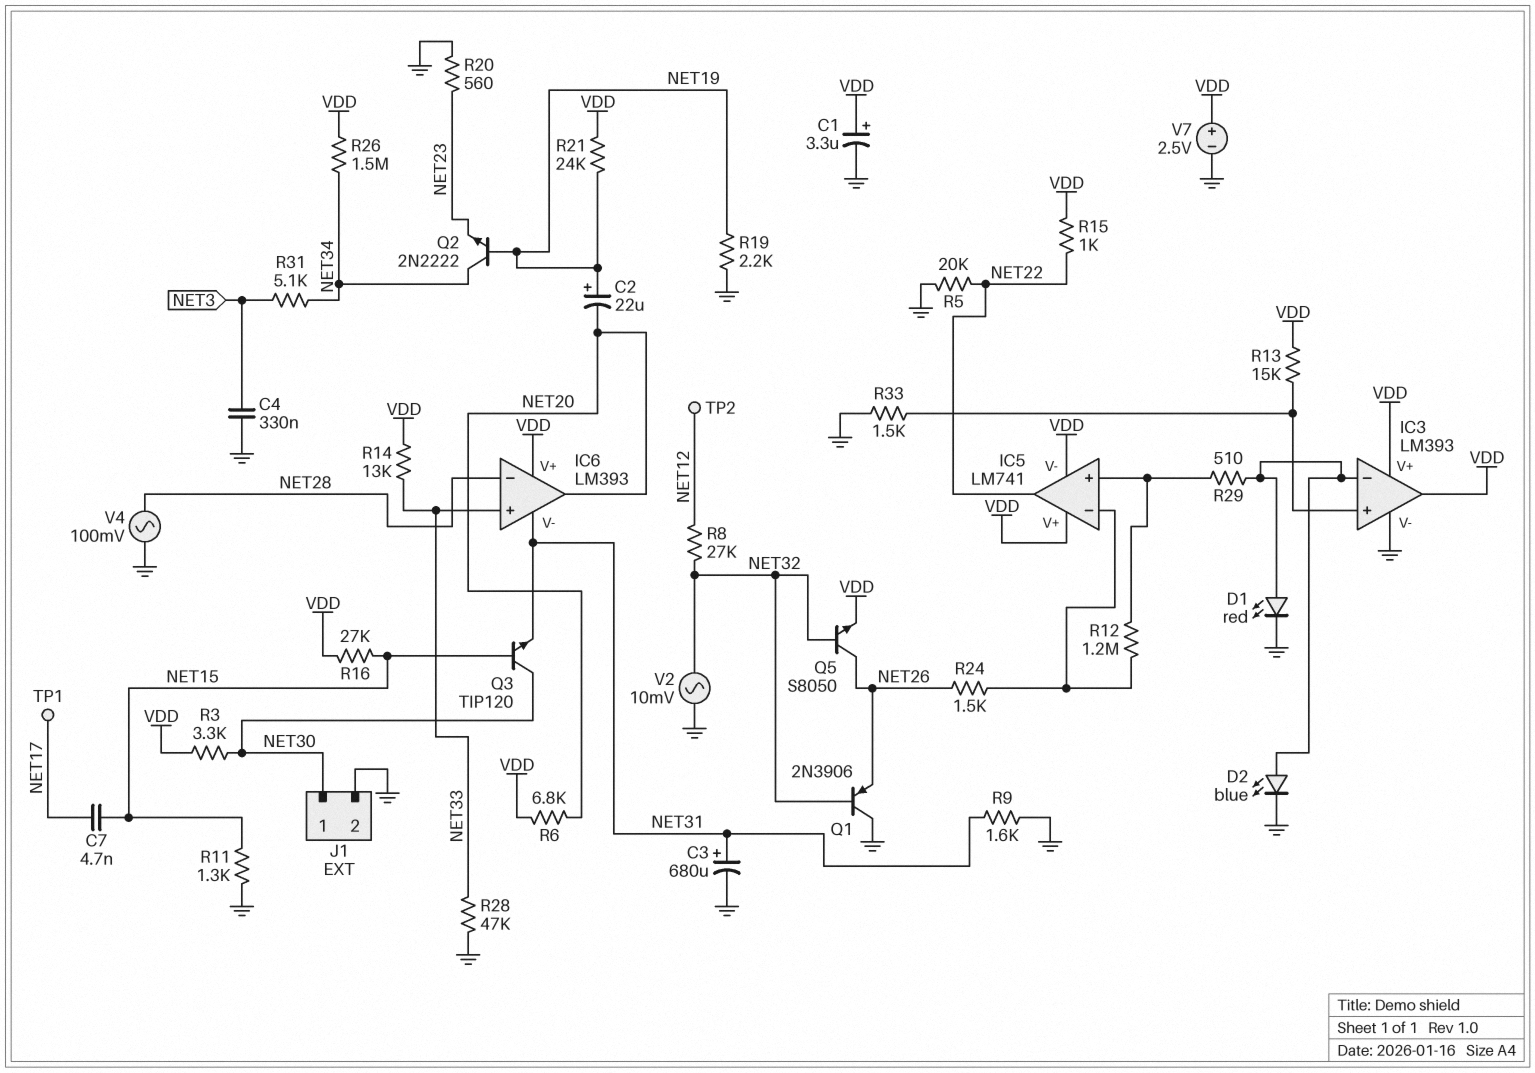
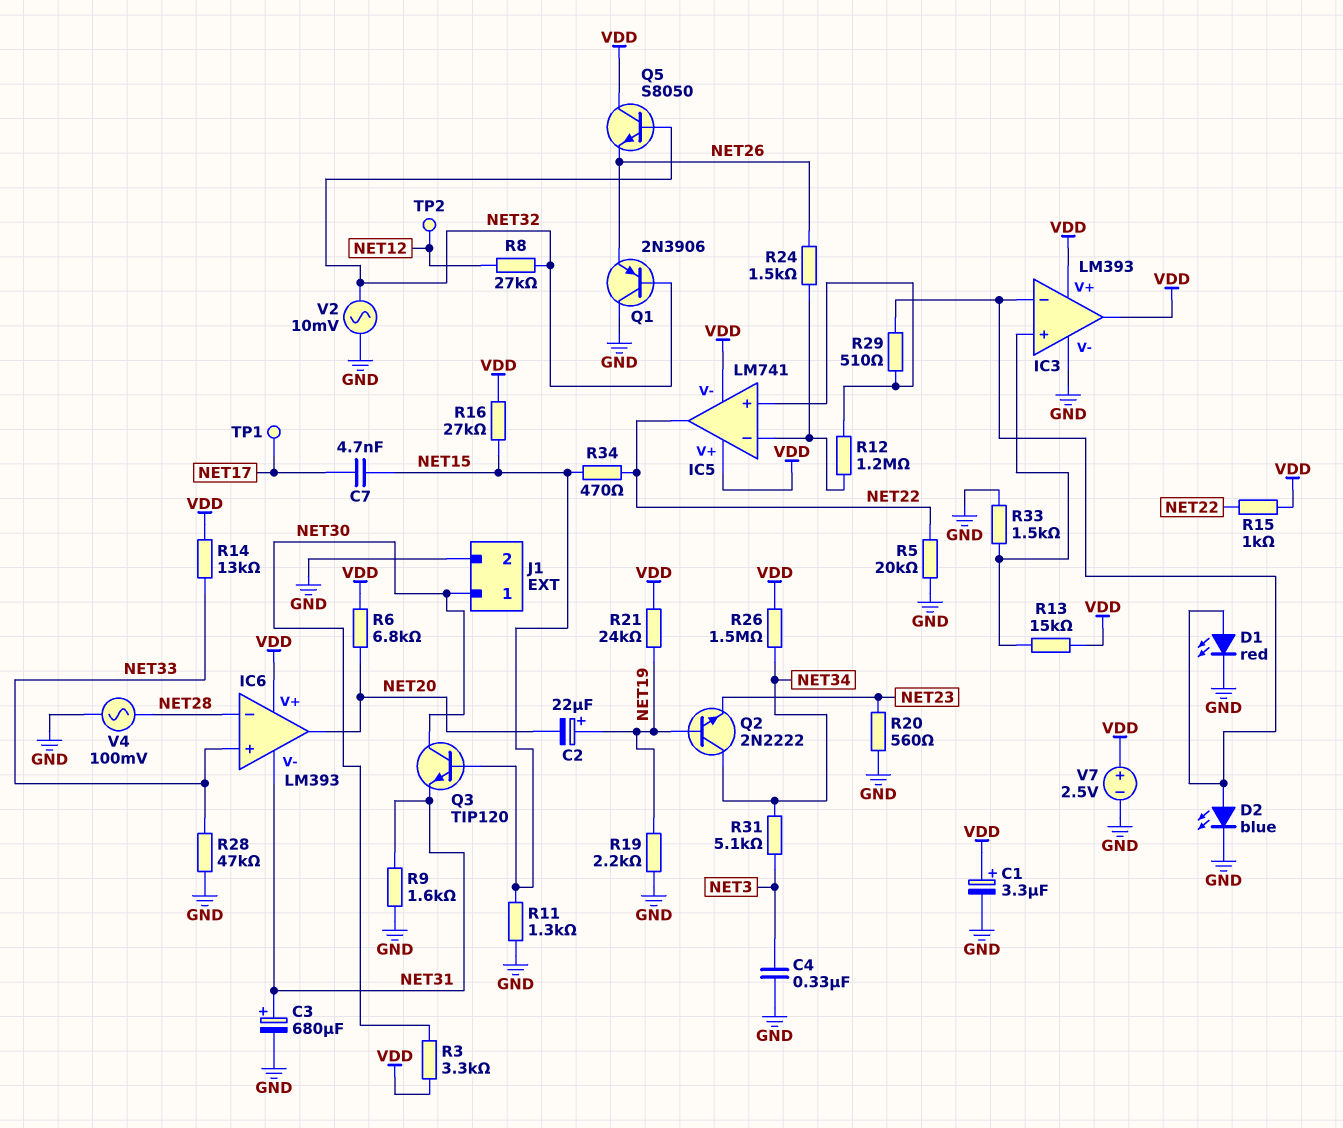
Q5: NPN S8050 (B NET32, C NET26, E VDD) -> NPN S8050 (B NET32, C VDD, E NET26)
R34: none -> 470 (NET15, NET22)

